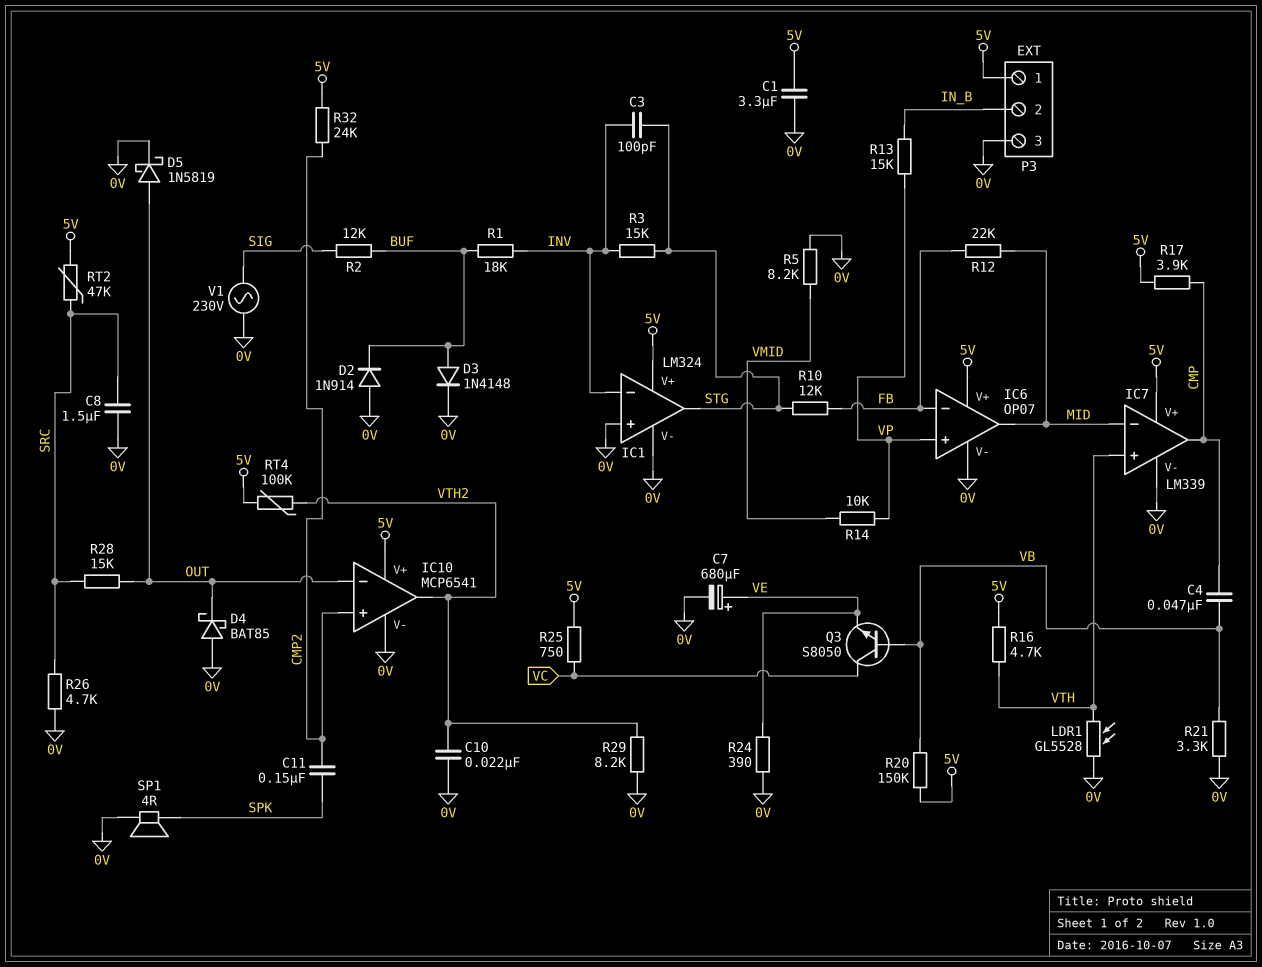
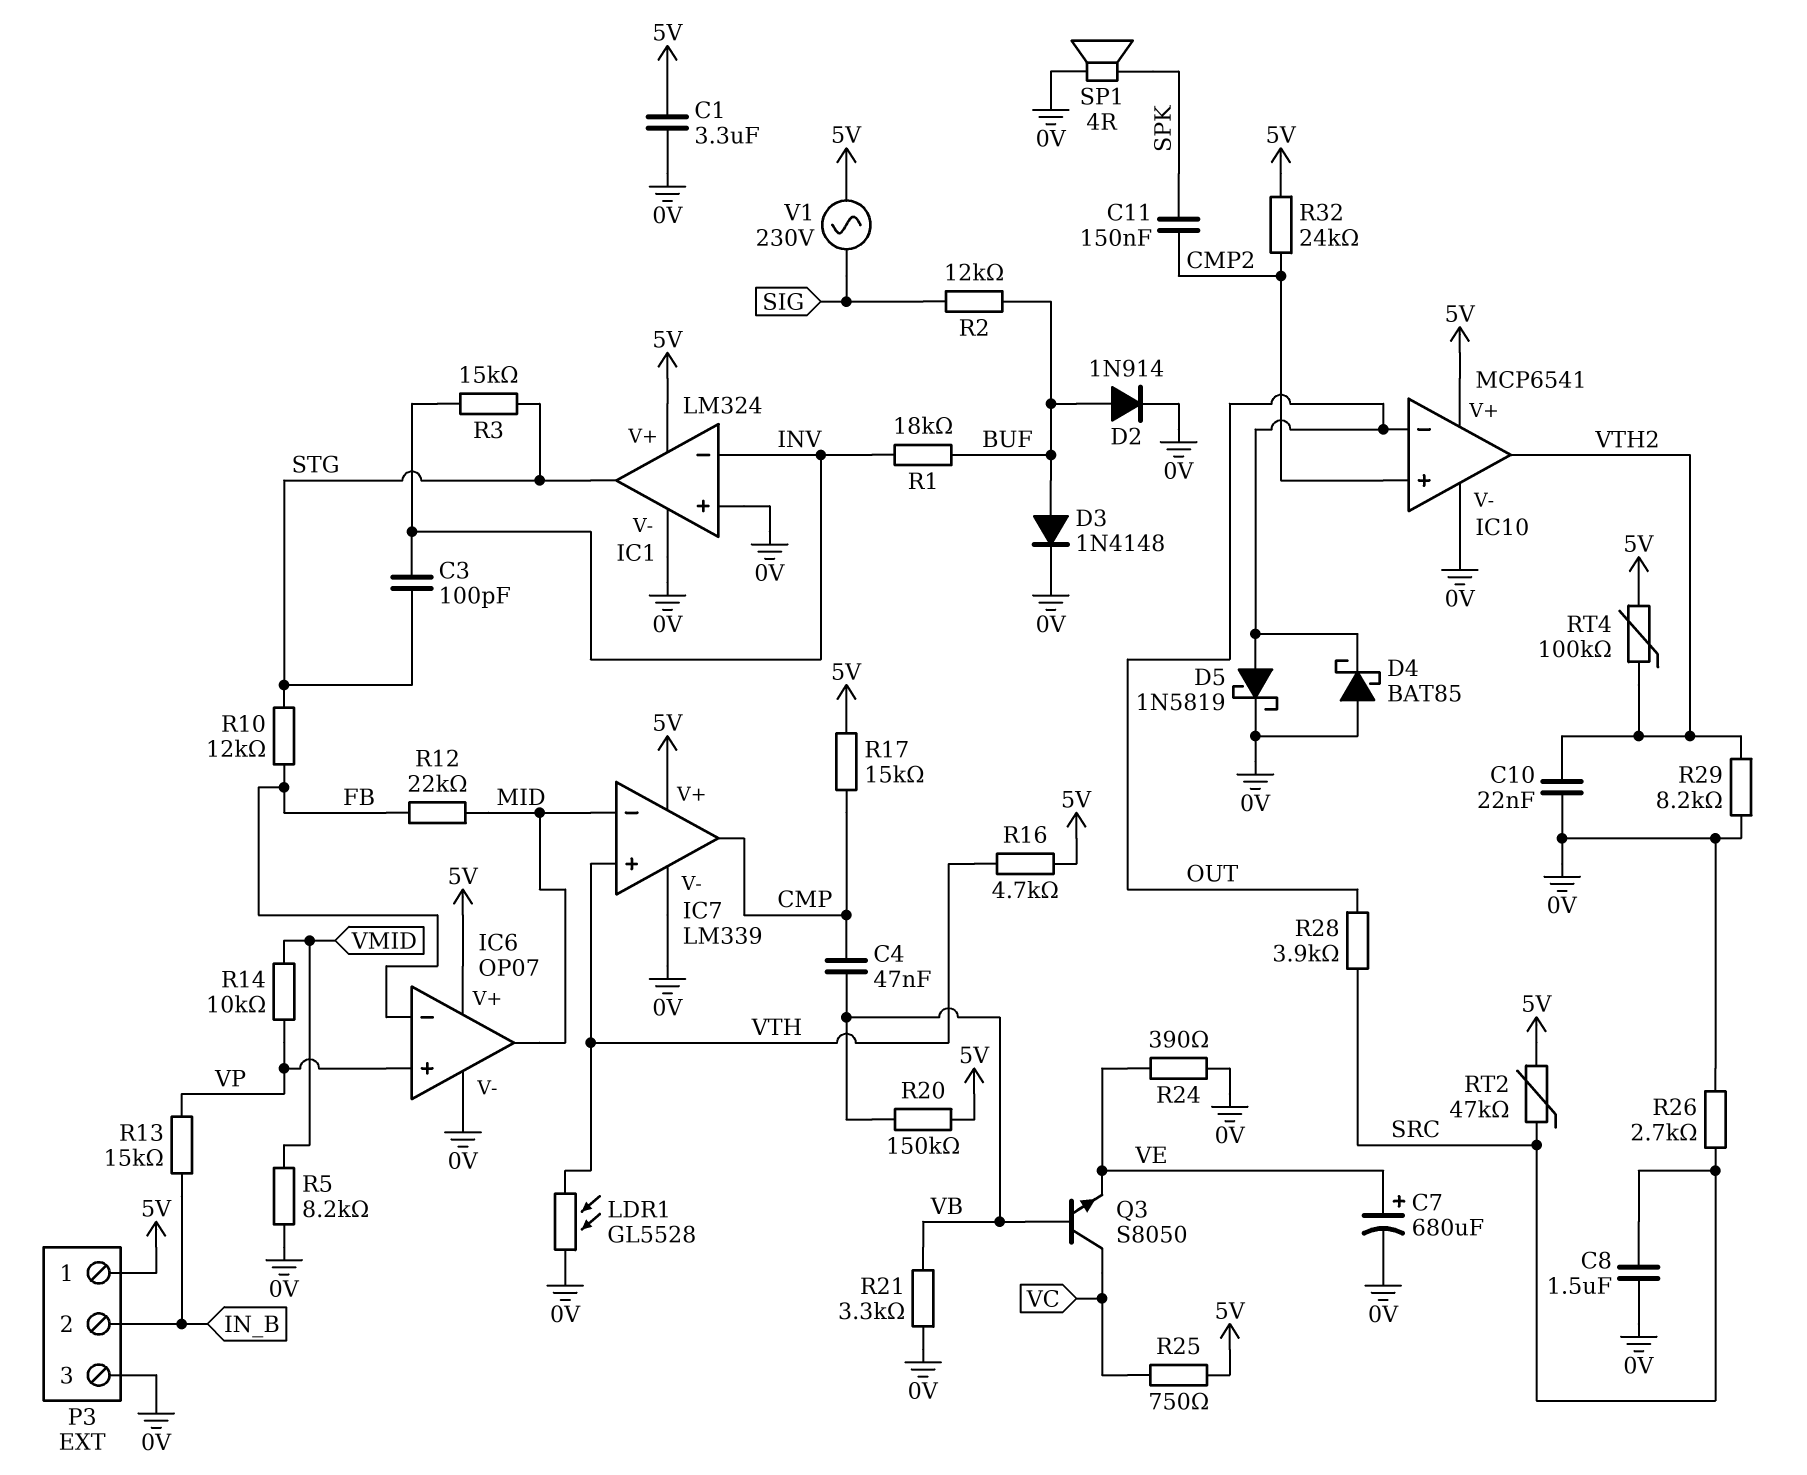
D2: diode 1N914 (A 0V, K BUF) -> diode 1N914 (A BUF, K 0V)
R17: 3.9k (5V, CMP) -> 15k (5V, CMP)
R26: 4.7k (0V, SRC) -> 2.7k (0V, SRC)
R28: 15k (OUT, SRC) -> 3.9k (OUT, SRC)
V1: AC 230V (0V, SIG) -> AC 230V (5V, SIG)

